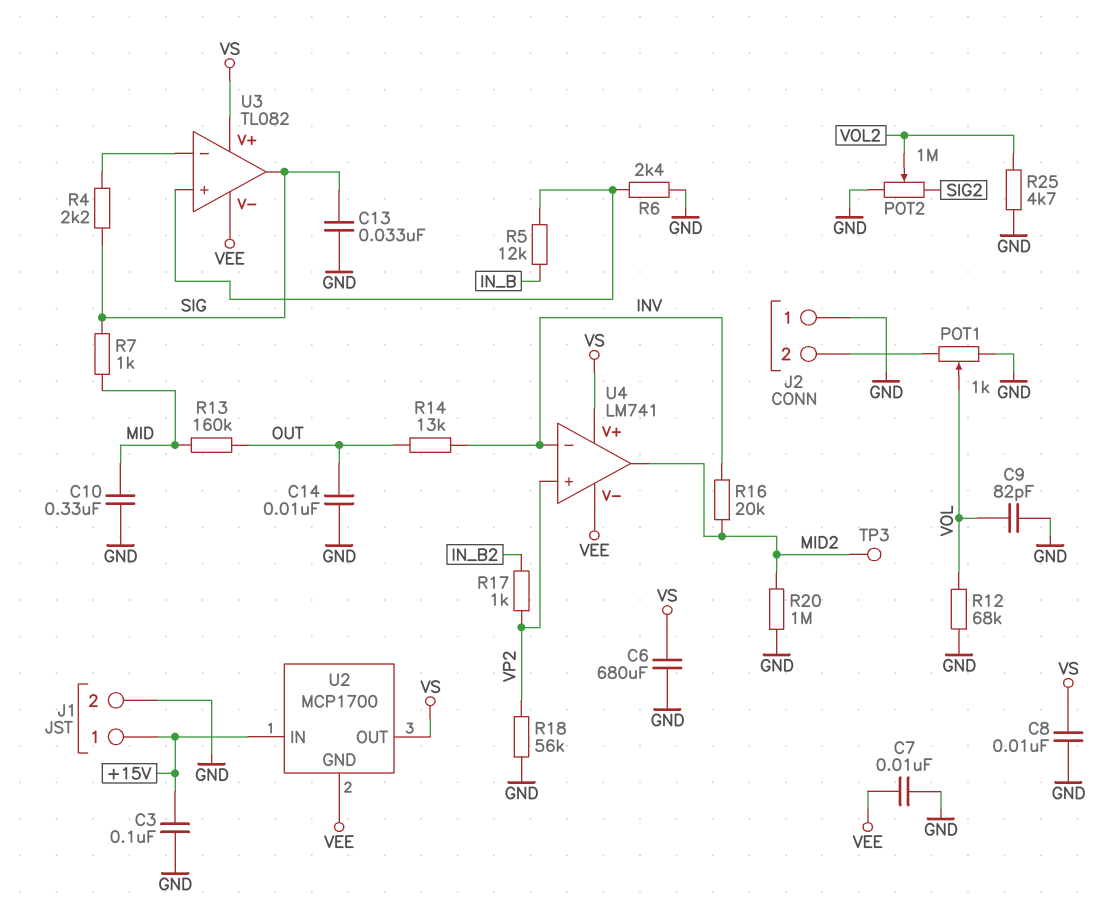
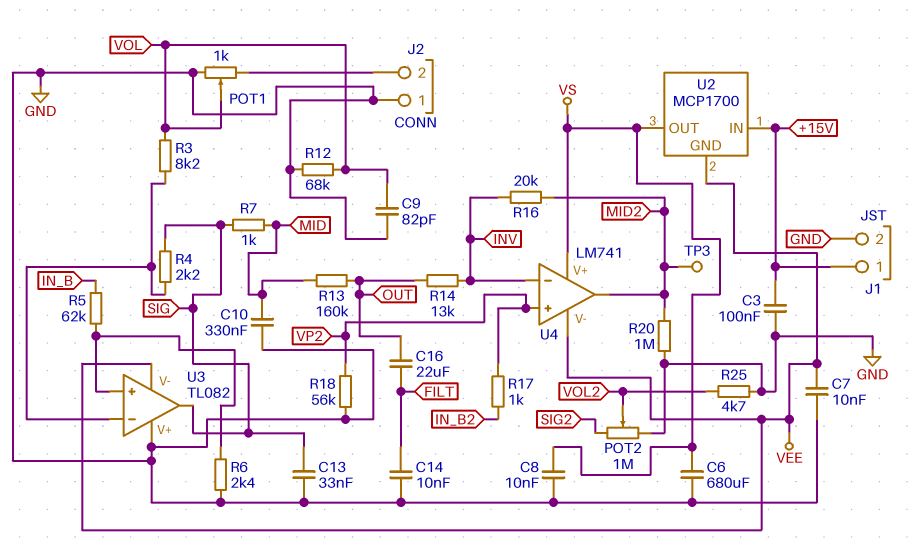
C14: 10nF (GND, OUT) -> 10nF (FILT, GND)
C16: none -> 22uF (FILT, OUT)
R3: none -> 8.2k (U3/in-, VOL)
R5: 12k (IN_B, U3/in+) -> 62k (IN_B, U3/in+)
U3 pin V+: VS -> GND

